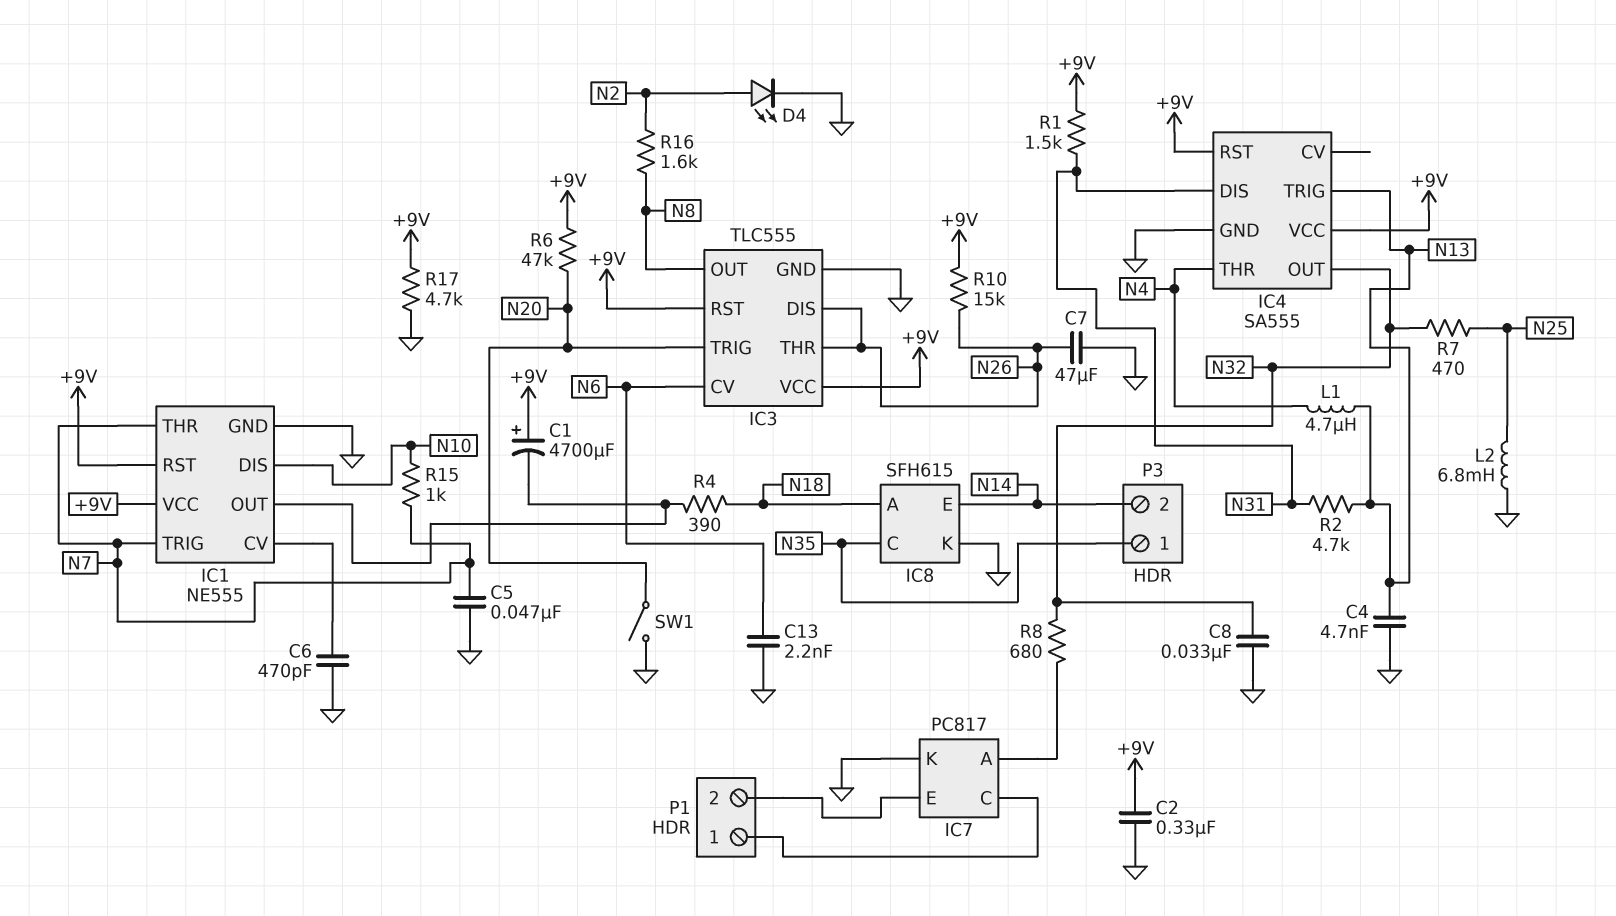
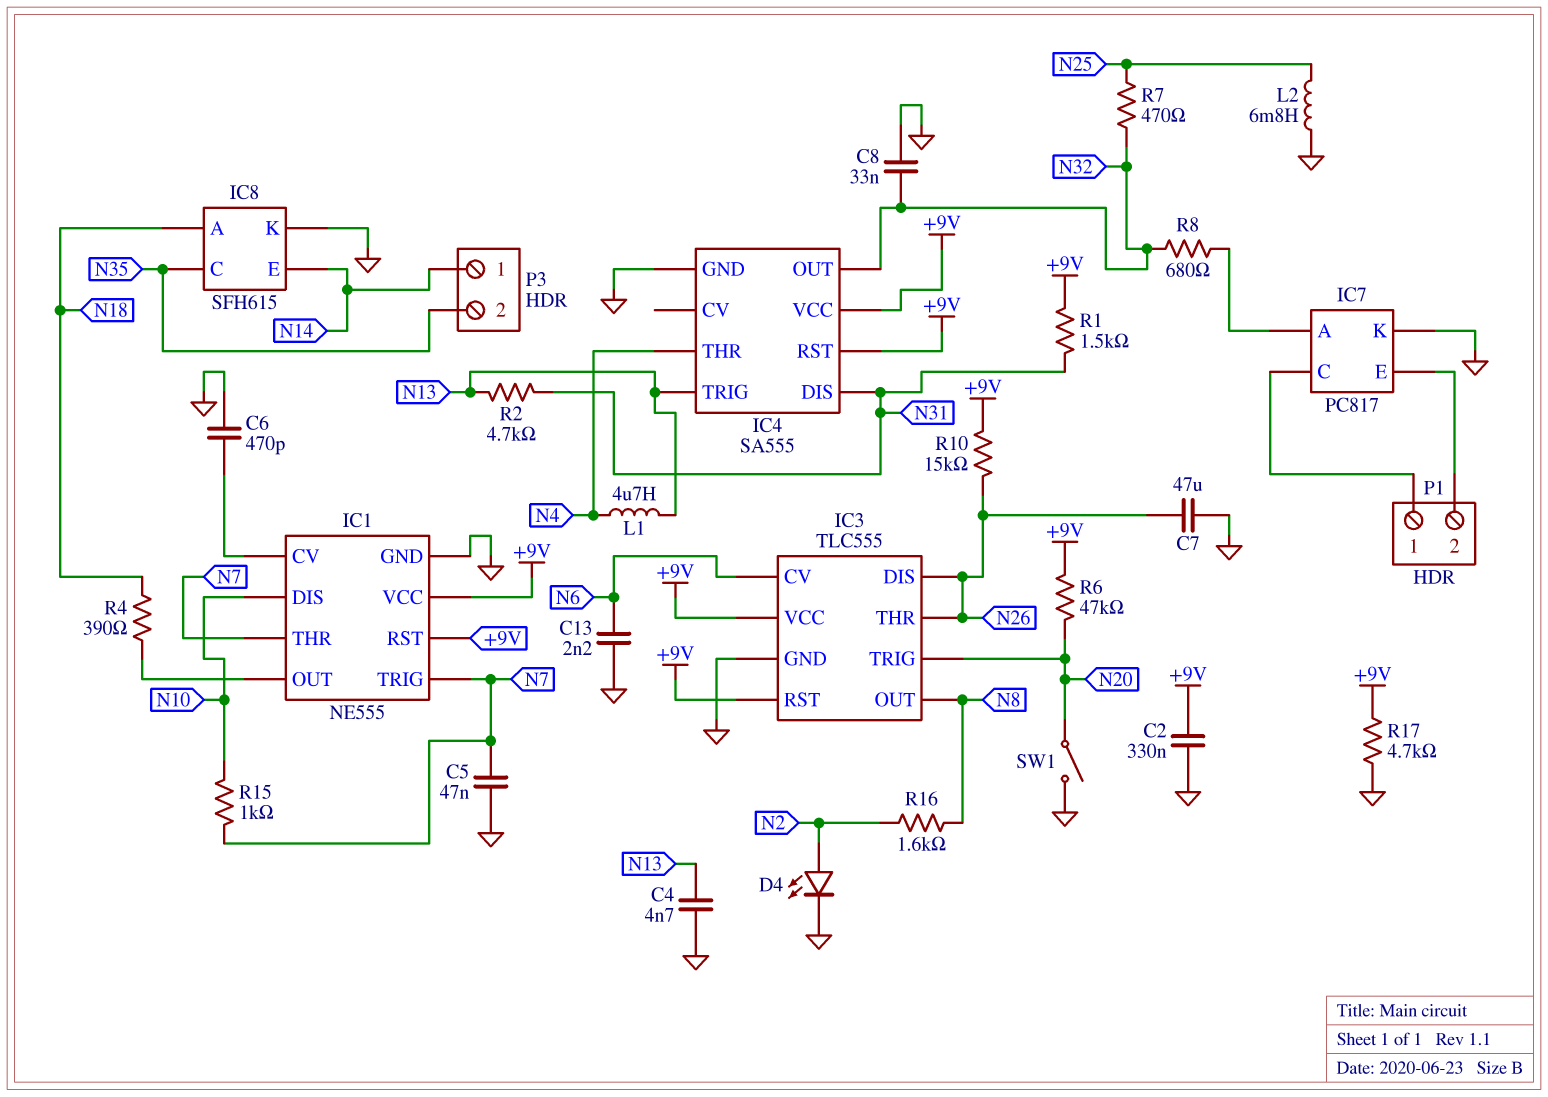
C1: 4700uF (plus +9V, minus IC1/OUT) -> none
P3 pin 1: N35 -> N14
P3 pin 2: N14 -> N35

